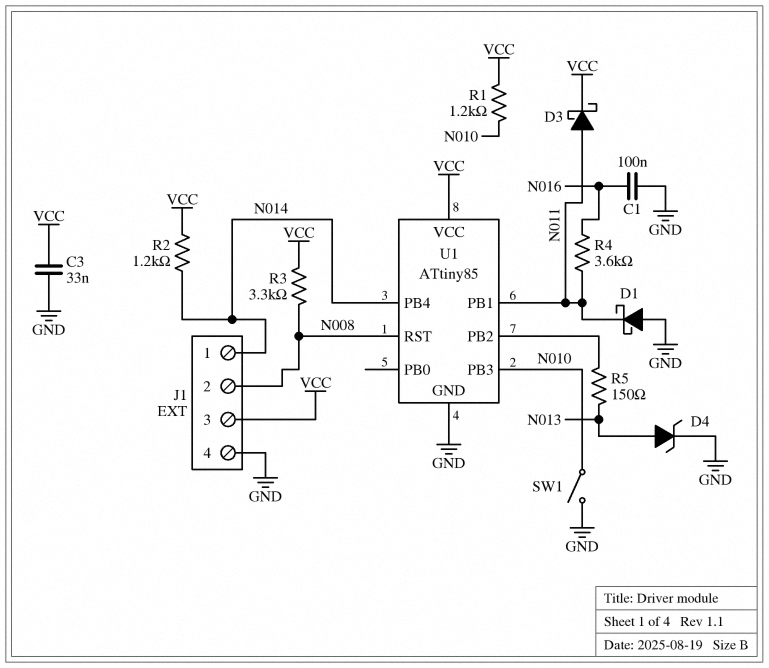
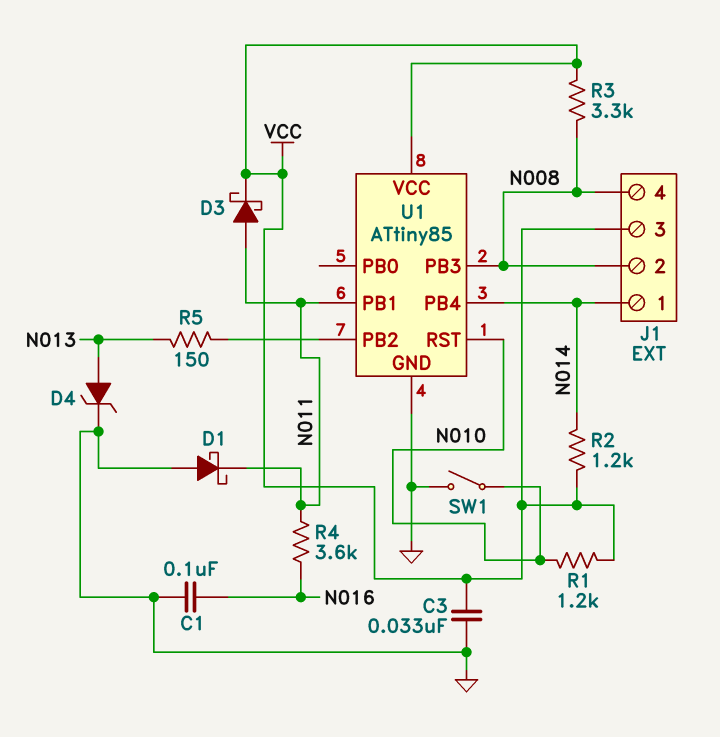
J1 pin 4: GND -> N008
U1 pin PB3: N010 -> N008
U1 pin RST: N008 -> N010

